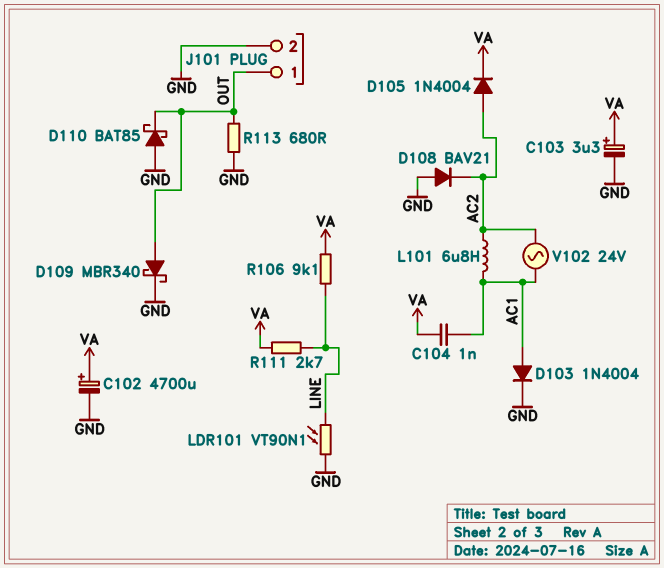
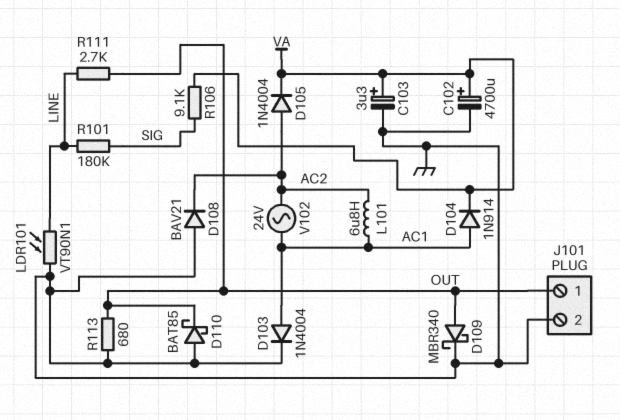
C104: 1nF (AC1, VA) -> none
D104: none -> diode 1N914 (A AC1, K VA)
R101: none -> 180k (LINE, SIG)
R106: 9.1k (LINE, VA) -> 9.1k (SIG, VA)
R111: 2.7k (LINE, VA) -> 2.7k (LINE, OUT)

